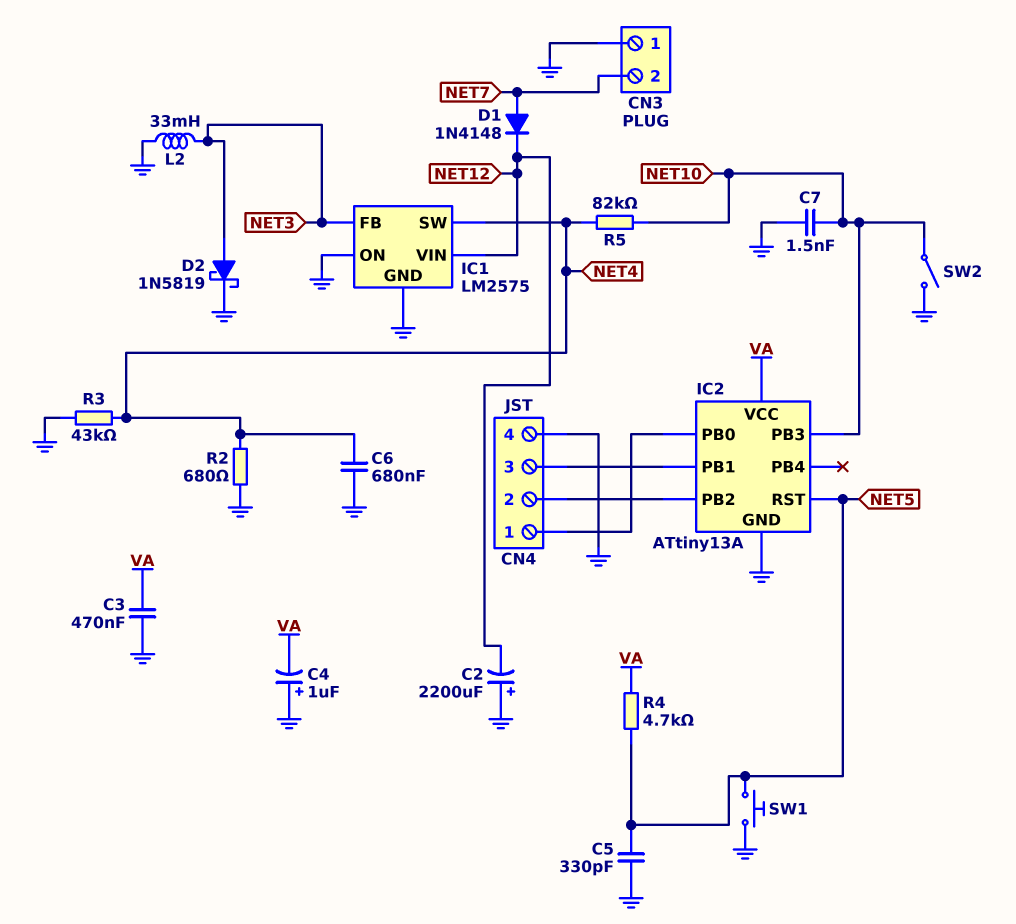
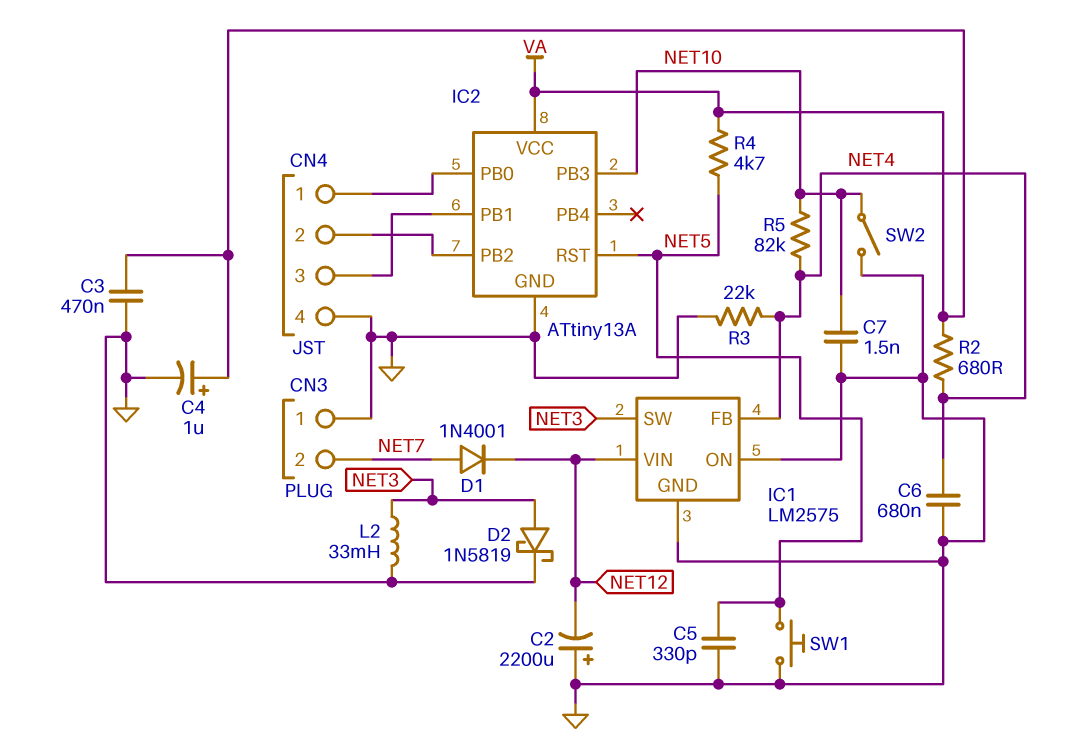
C4: 1uF (plus GND, minus VA) -> 1uF (plus VA, minus GND)
D1: diode 1N4148 (A NET7, K NET12) -> diode 1N4001 (A NET7, K NET12)
IC1 pin FB: NET3 -> NET4
IC1 pin SW: NET4 -> NET3
R2: 680 (GND, NET4) -> 680 (NET4, VA)
R3: 43k (GND, NET4) -> 22k (GND, NET4)

